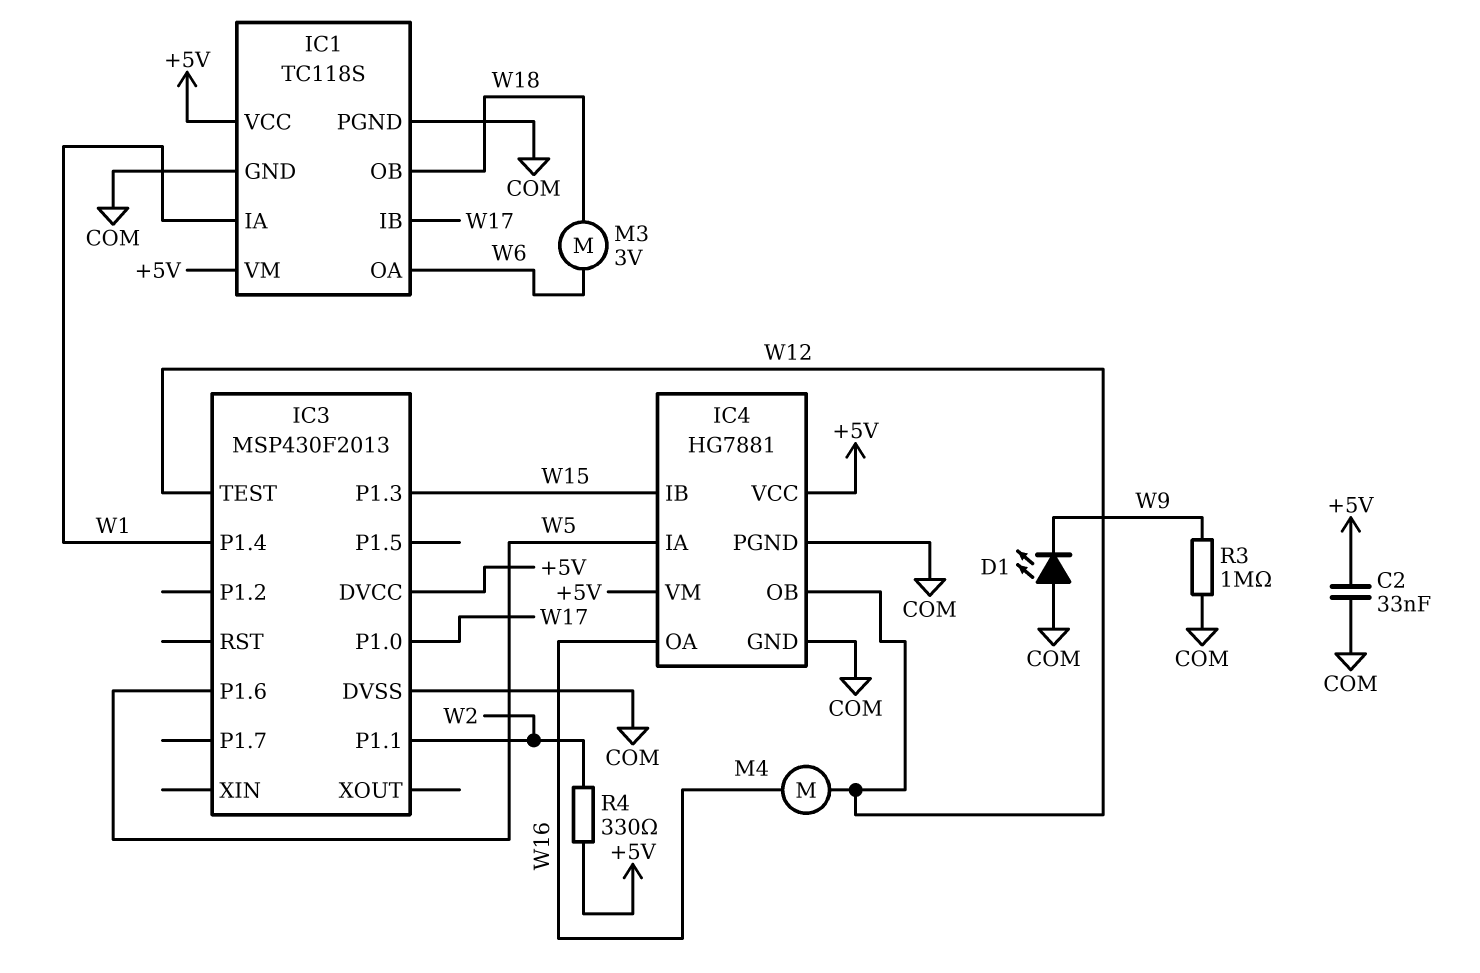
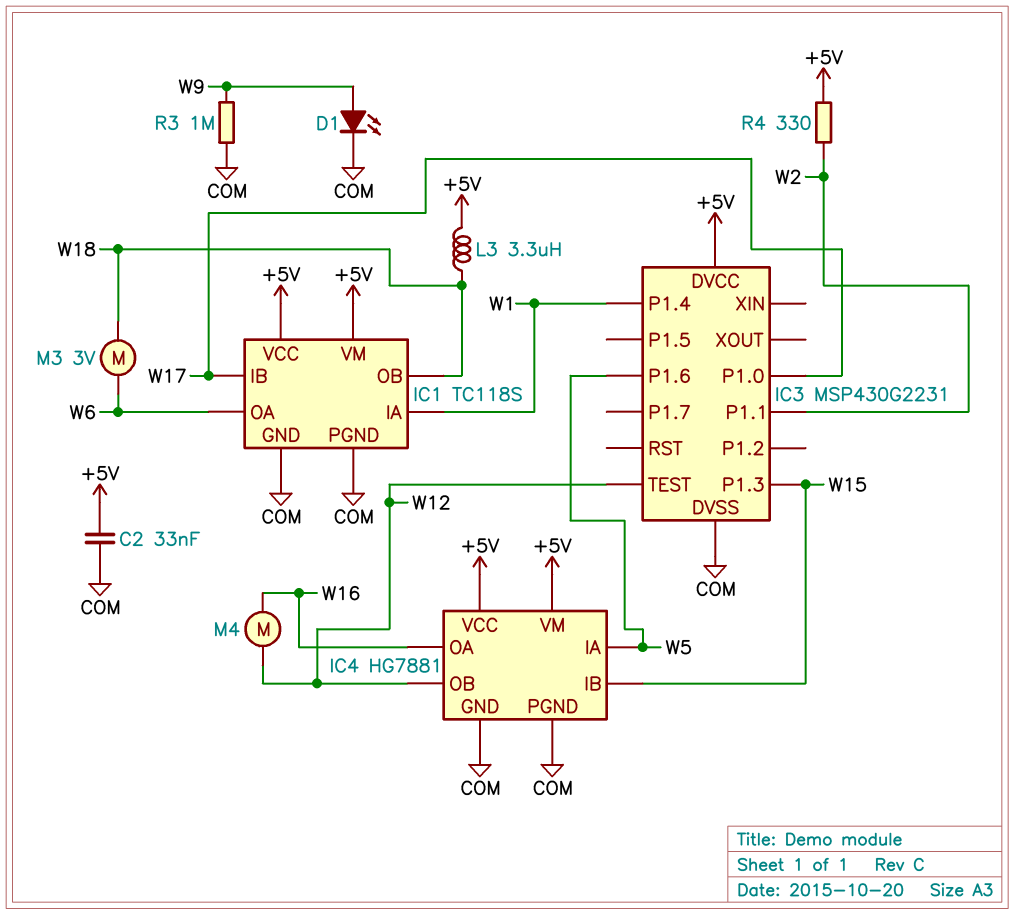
D1: LED (A COM, K W9) -> LED (A W9, K COM)
IC3: MSP430F2013 -> MSP430G2231
L3: none -> 3.3uH (+5V, W18)

